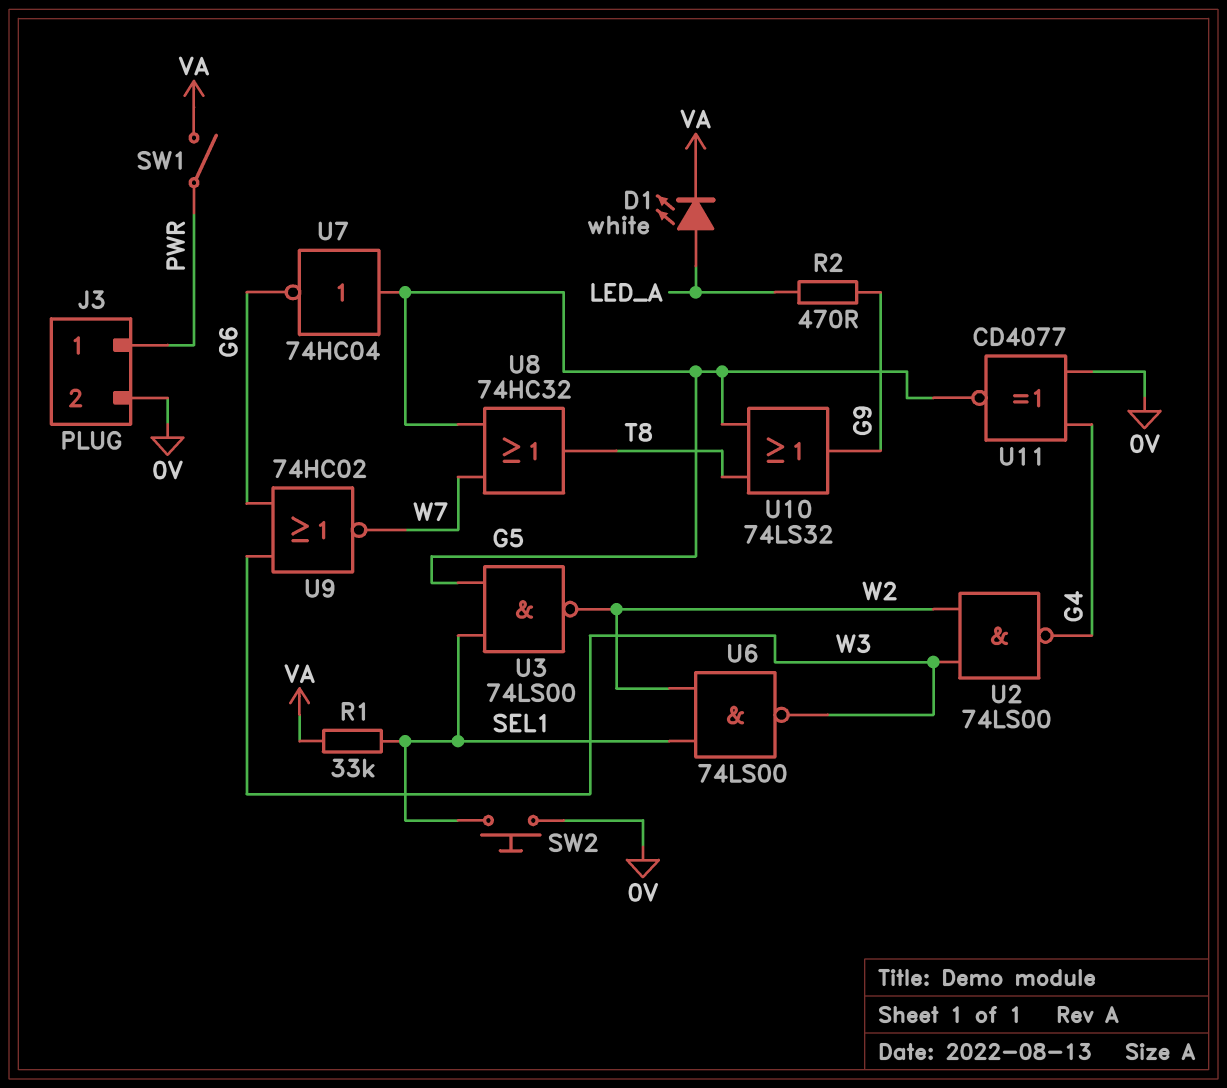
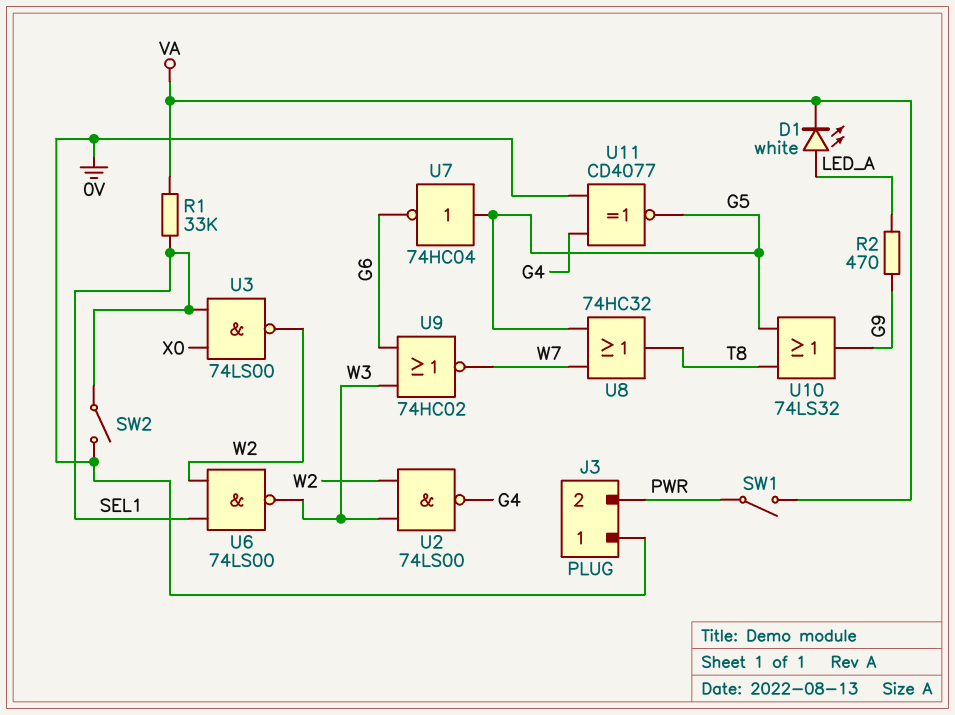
J3 pin 1: PWR -> 0V
J3 pin 2: 0V -> PWR
SW2: button (0V, SEL1) -> switch (0V, SEL1)
U3: NAND 74LS00 (in G5, in SEL1, out W2) -> NAND 74LS00 (in SEL1, in X0, out W2)

